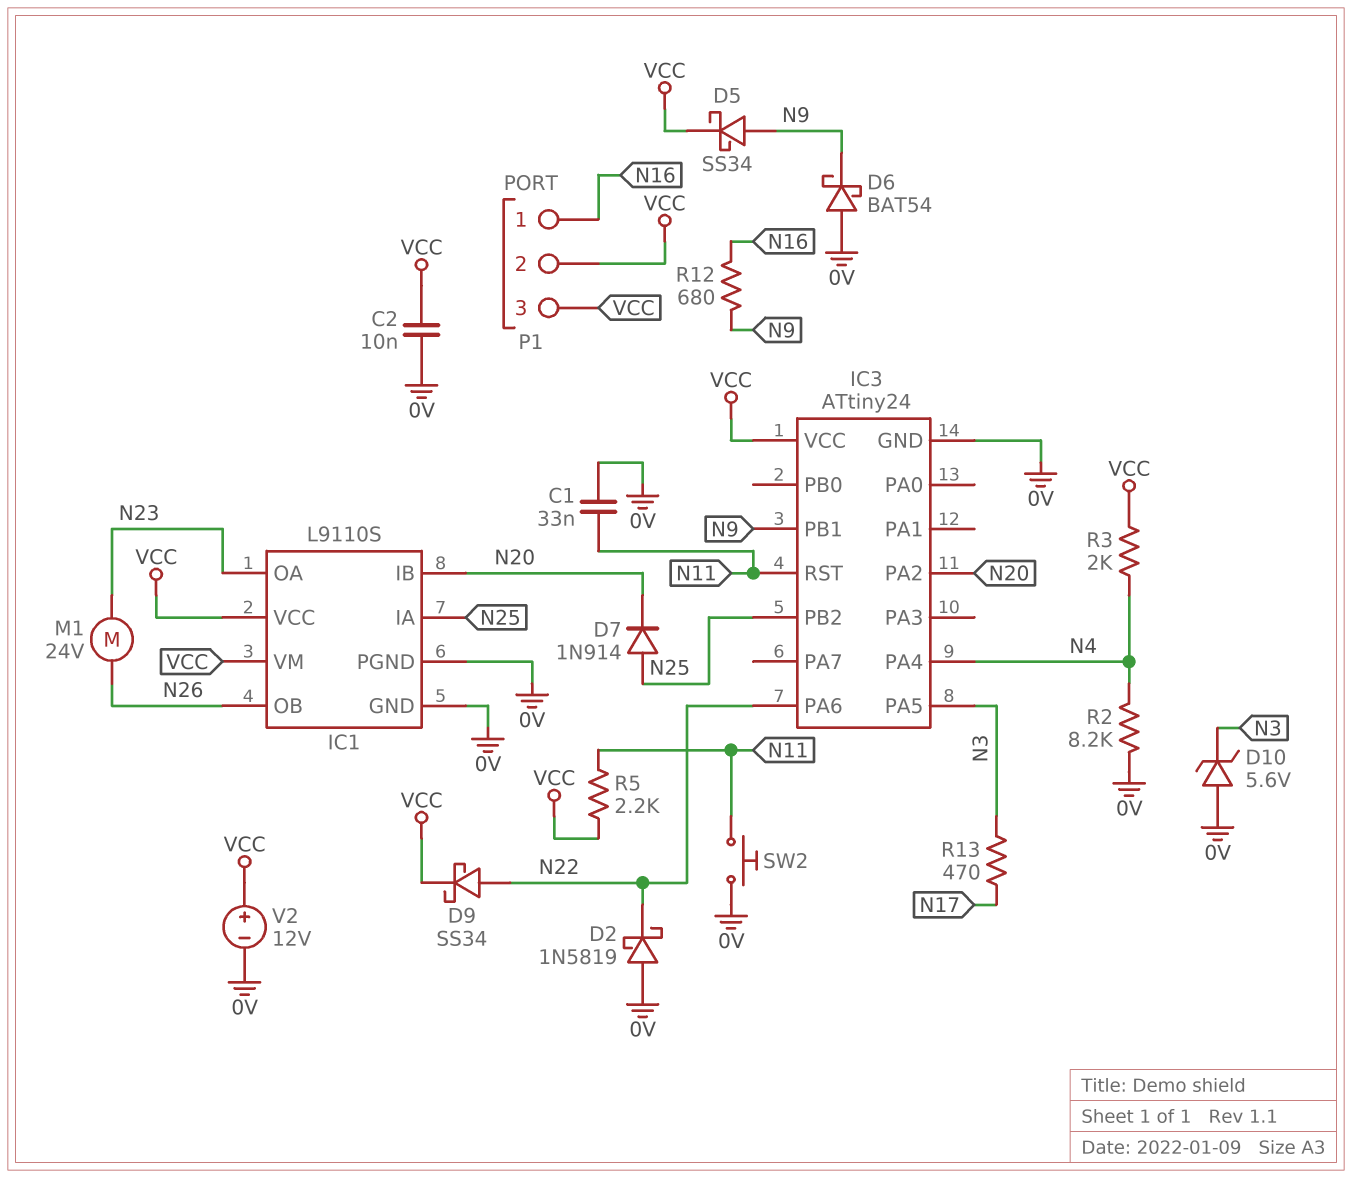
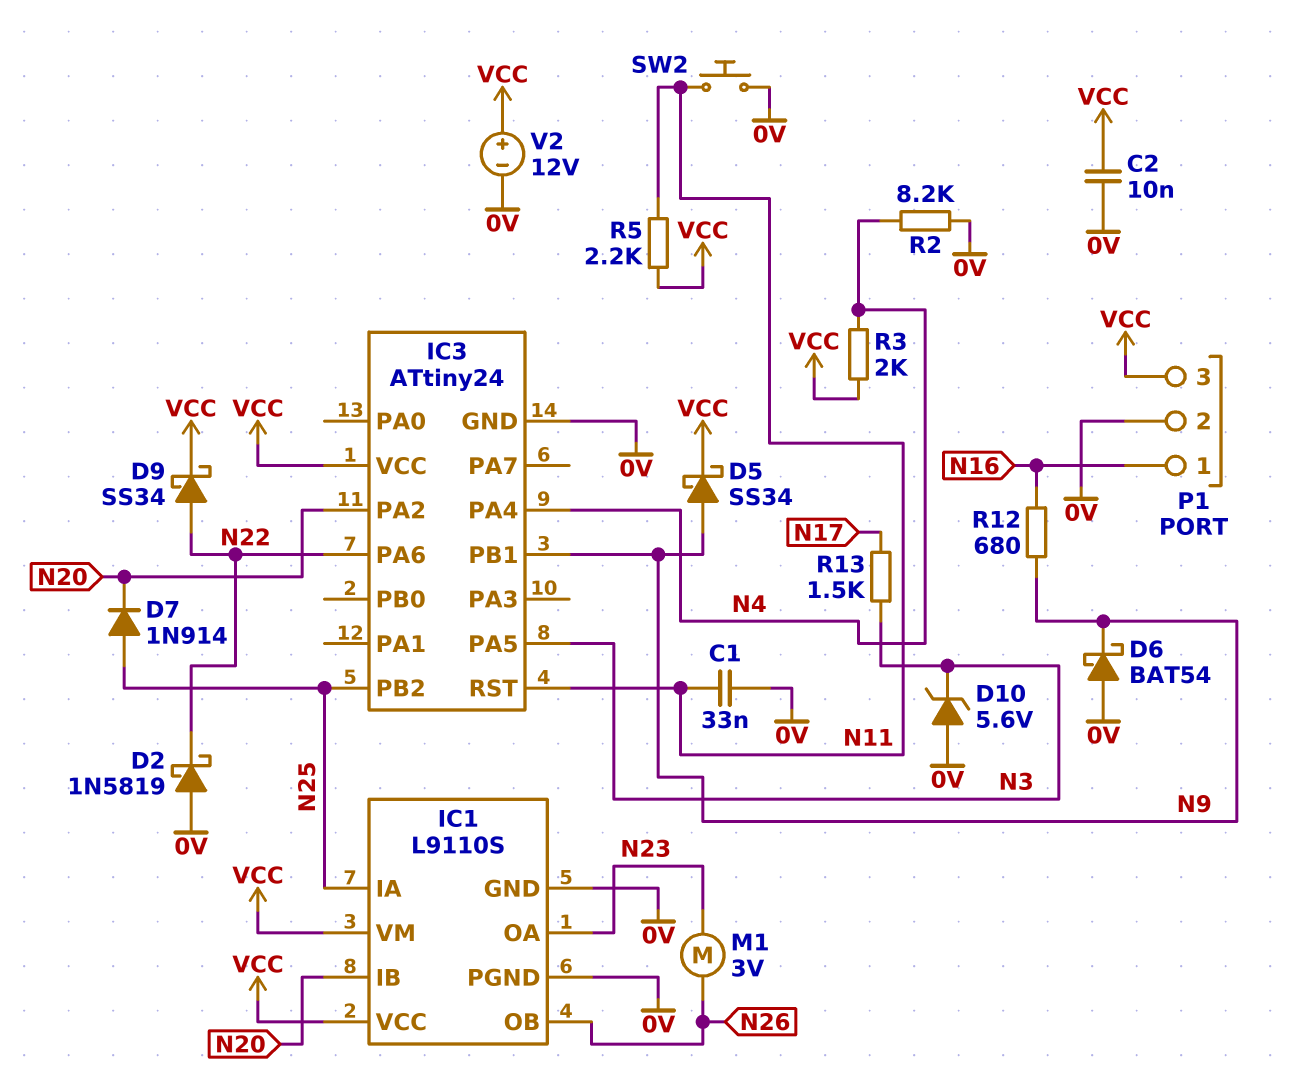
M1: motor 24V (N23, N26) -> motor 3V (N23, N26)
P1 pin 2: VCC -> 0V
R13: 470 (N3, N17) -> 1.5k (N3, N17)

